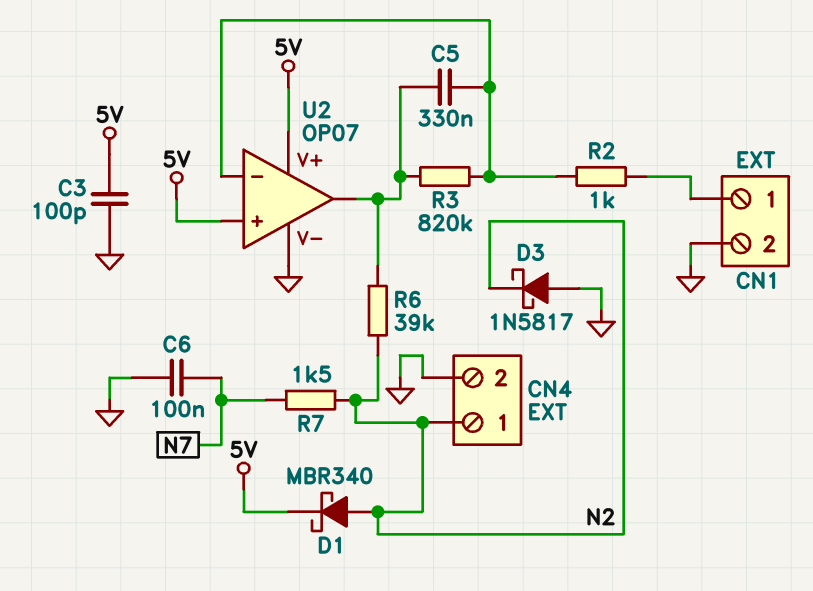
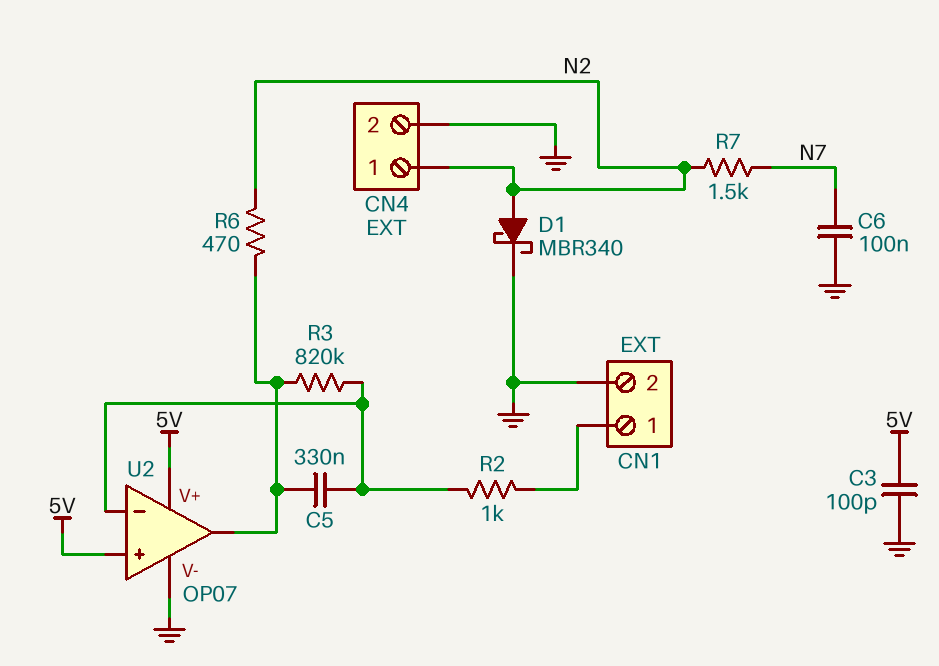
D1: schottky MBR340 (A N2, K 5V) -> schottky MBR340 (A N2, K GND)
D3: schottky 1N5817 (A GND, K N2) -> none
R6: 39k (N2, U2/out) -> 470 (N2, U2/out)

